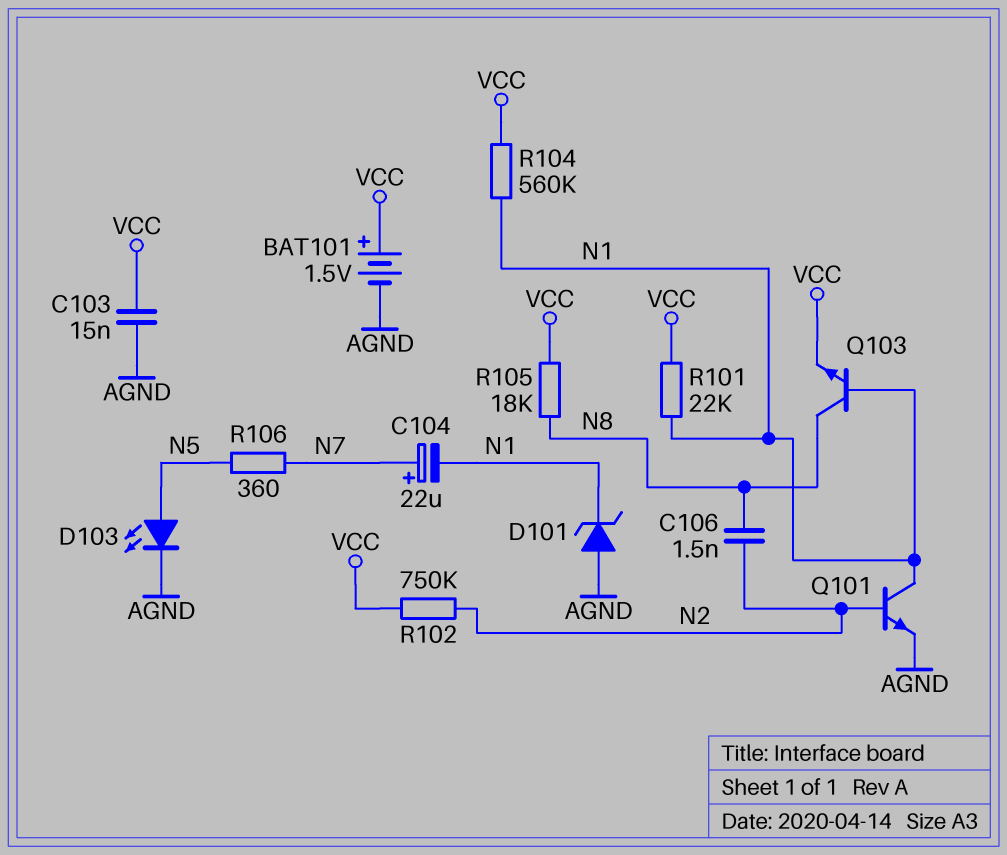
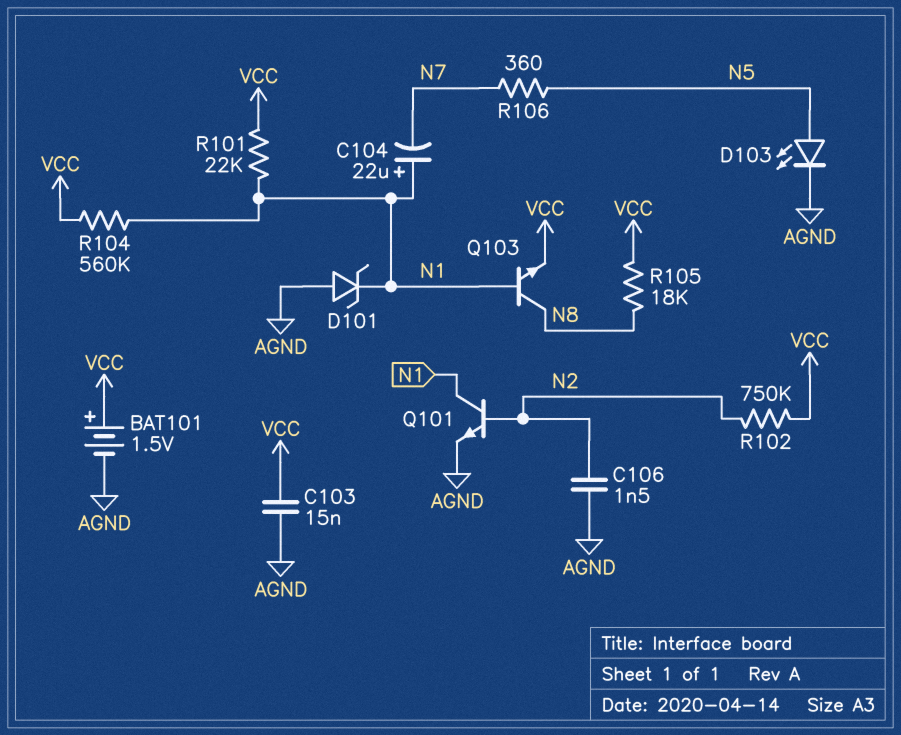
C104: 22uF (plus N7, minus N1) -> 22uF (plus N1, minus N7)
C106: 1.5nF (N2, N8) -> 1.5nF (AGND, N2)

